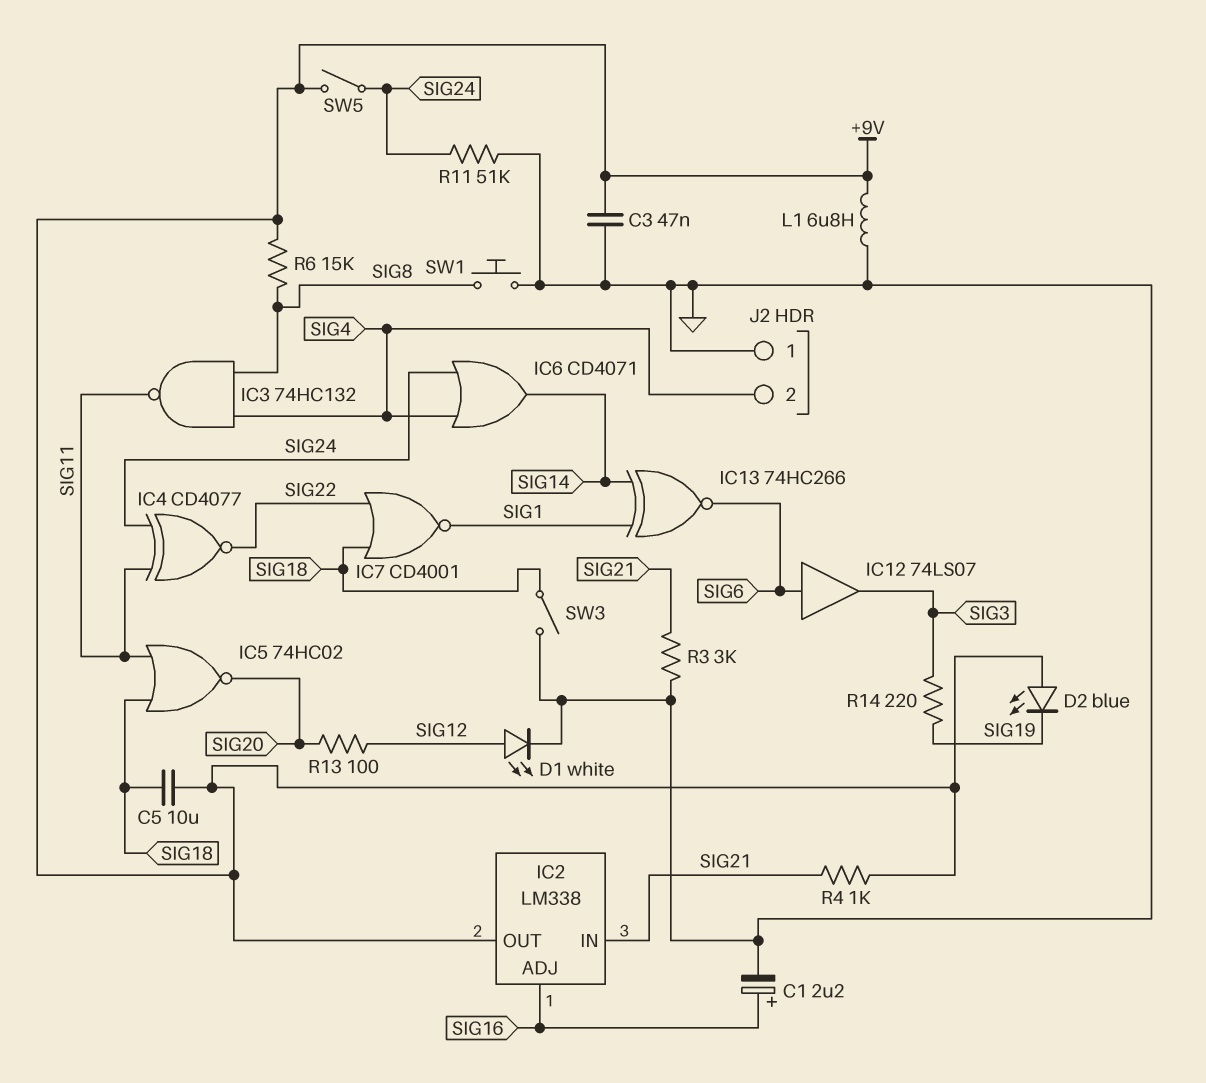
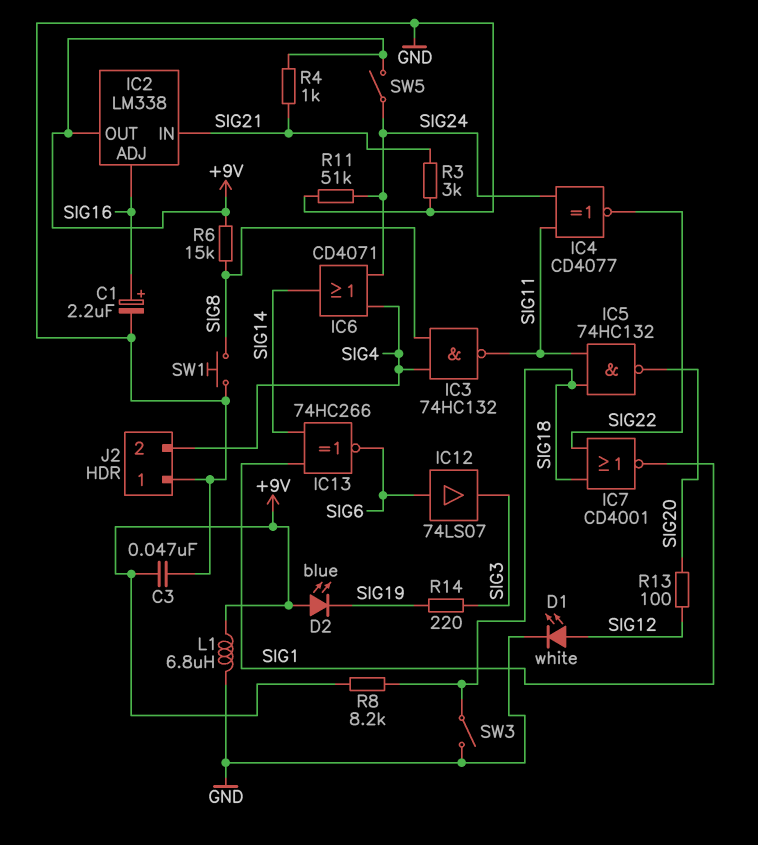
C5: 10uF (+9V, SIG18) -> none
IC5: NOR 74HC02 (in SIG11, in SIG18, out SIG20) -> NAND 74HC132 (in SIG11, in SIG18, out SIG20)
R8: none -> 8.2k (+9V, SIG18)

